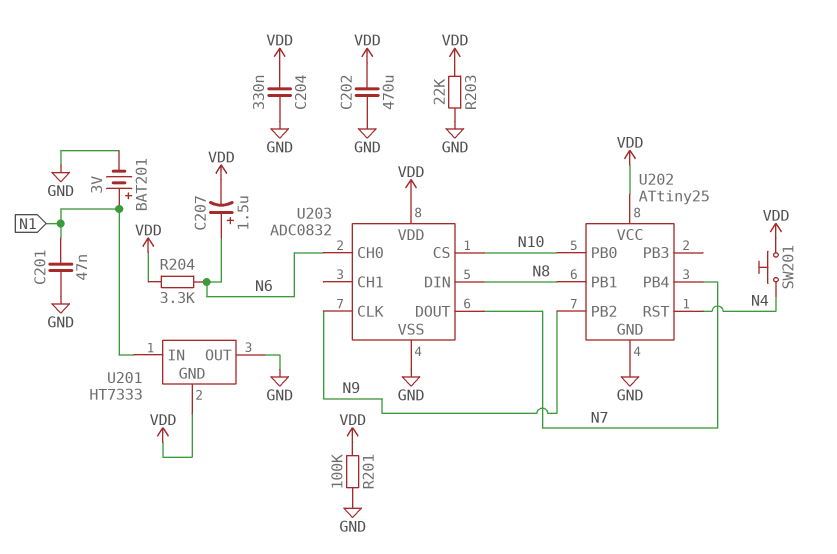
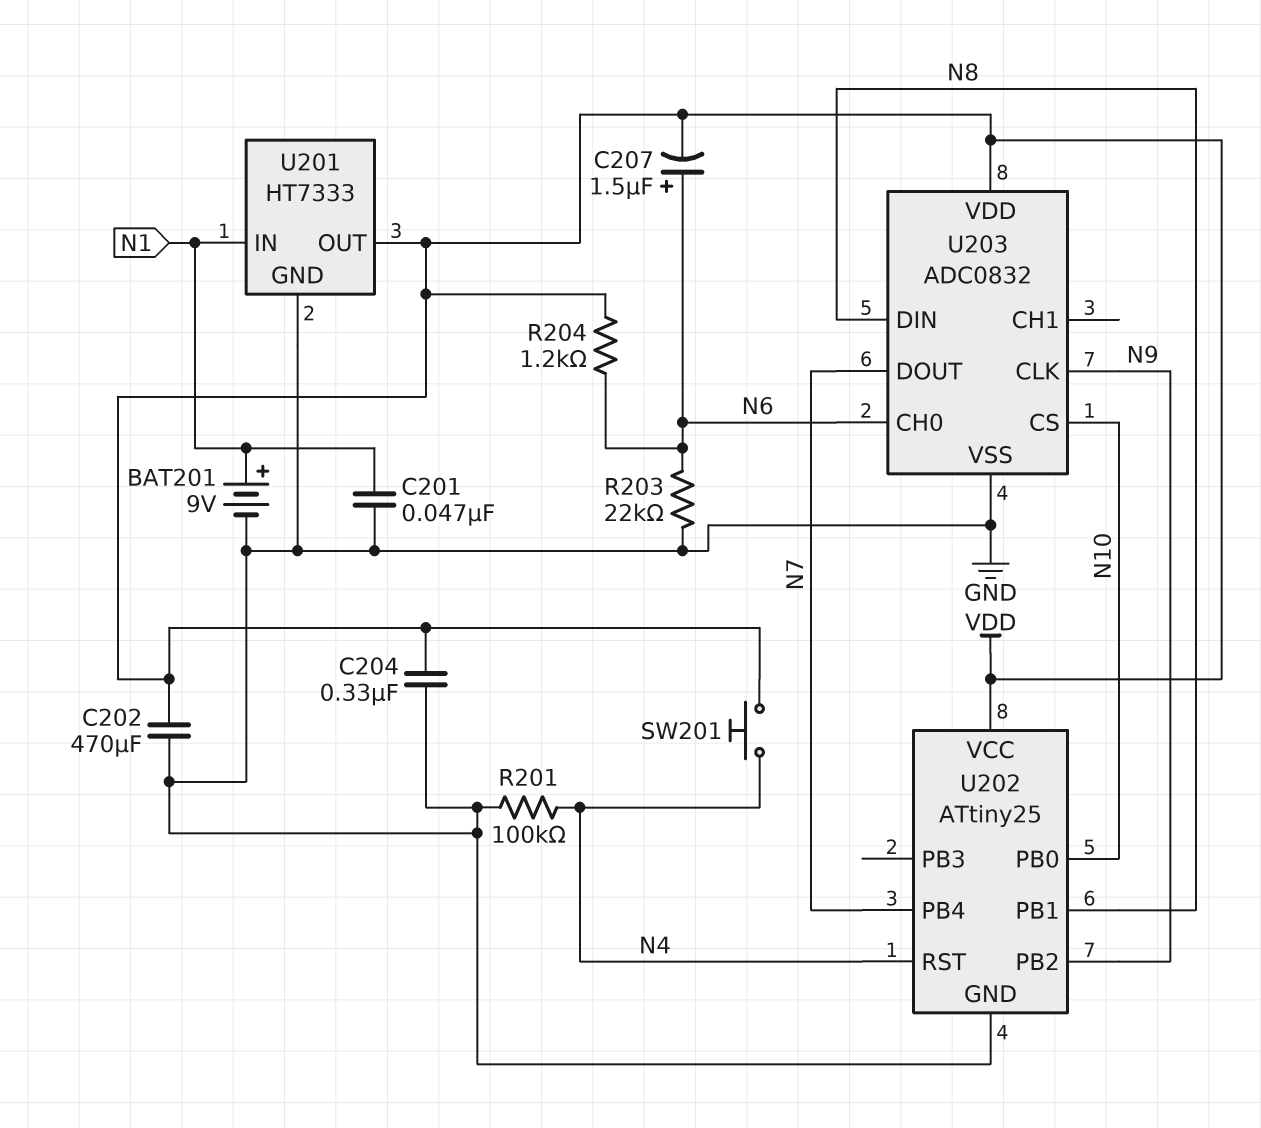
BAT201: 3V (plus N1, minus GND) -> 9V (plus N1, minus GND)
R201: 100k (GND, VDD) -> 100k (GND, N4)
R203: 22k (GND, VDD) -> 22k (GND, N6)
R204: 3.3k (N6, VDD) -> 1.2k (N6, VDD)
U201 pin GND: VDD -> GND
U201 pin OUT: GND -> VDD

